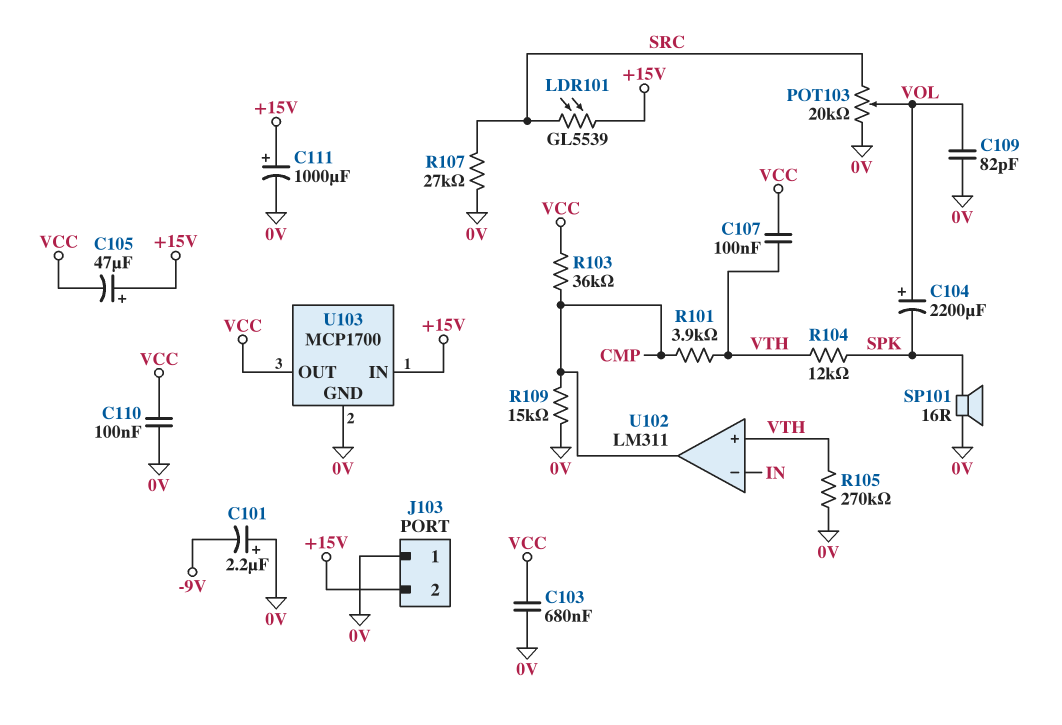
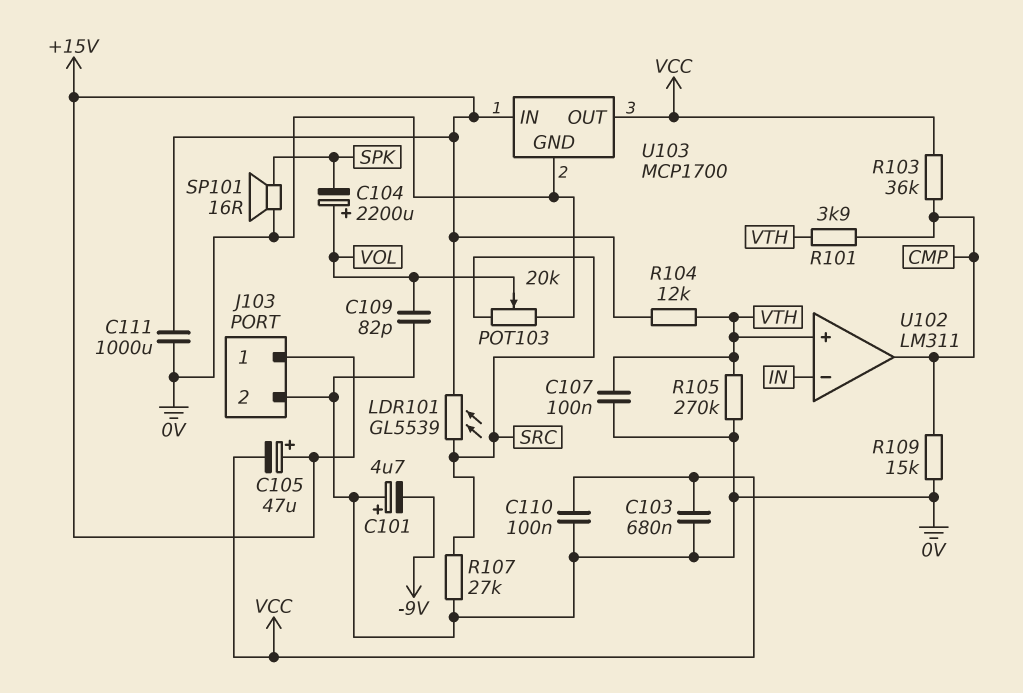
C101: 2.2uF (plus 0V, minus -9V) -> 4.7uF (plus 0V, minus -9V)
C107: 100nF (VCC, VTH) -> 100nF (0V, VTH)
C111: 1000uF (plus +15V, minus 0V) -> 1000uF (+15V, 0V)
J103 pin 1: 0V -> +15V
J103 pin 2: +15V -> 0V
R104: 12k (SPK, VTH) -> 12k (+15V, VTH)

